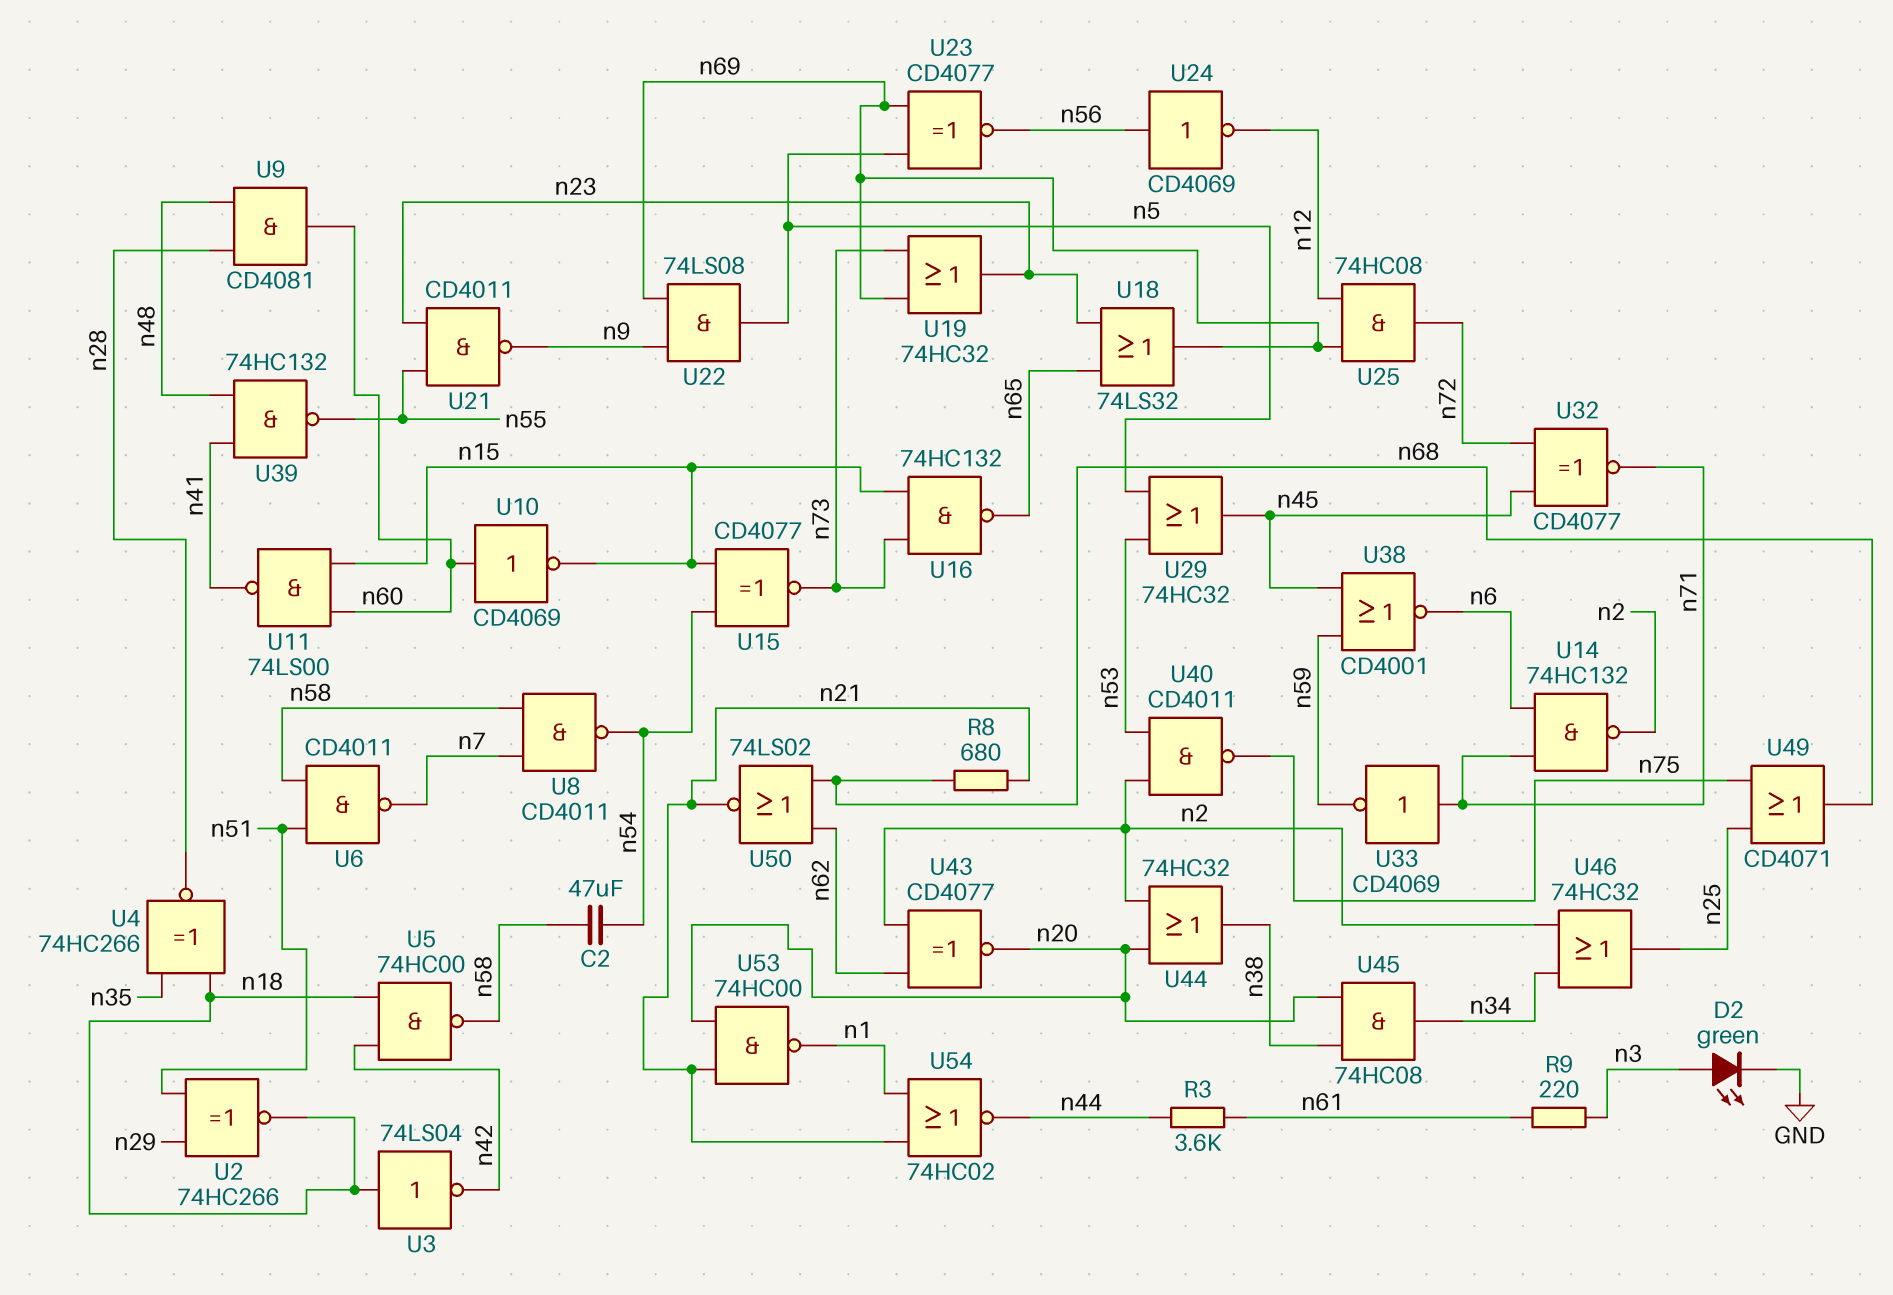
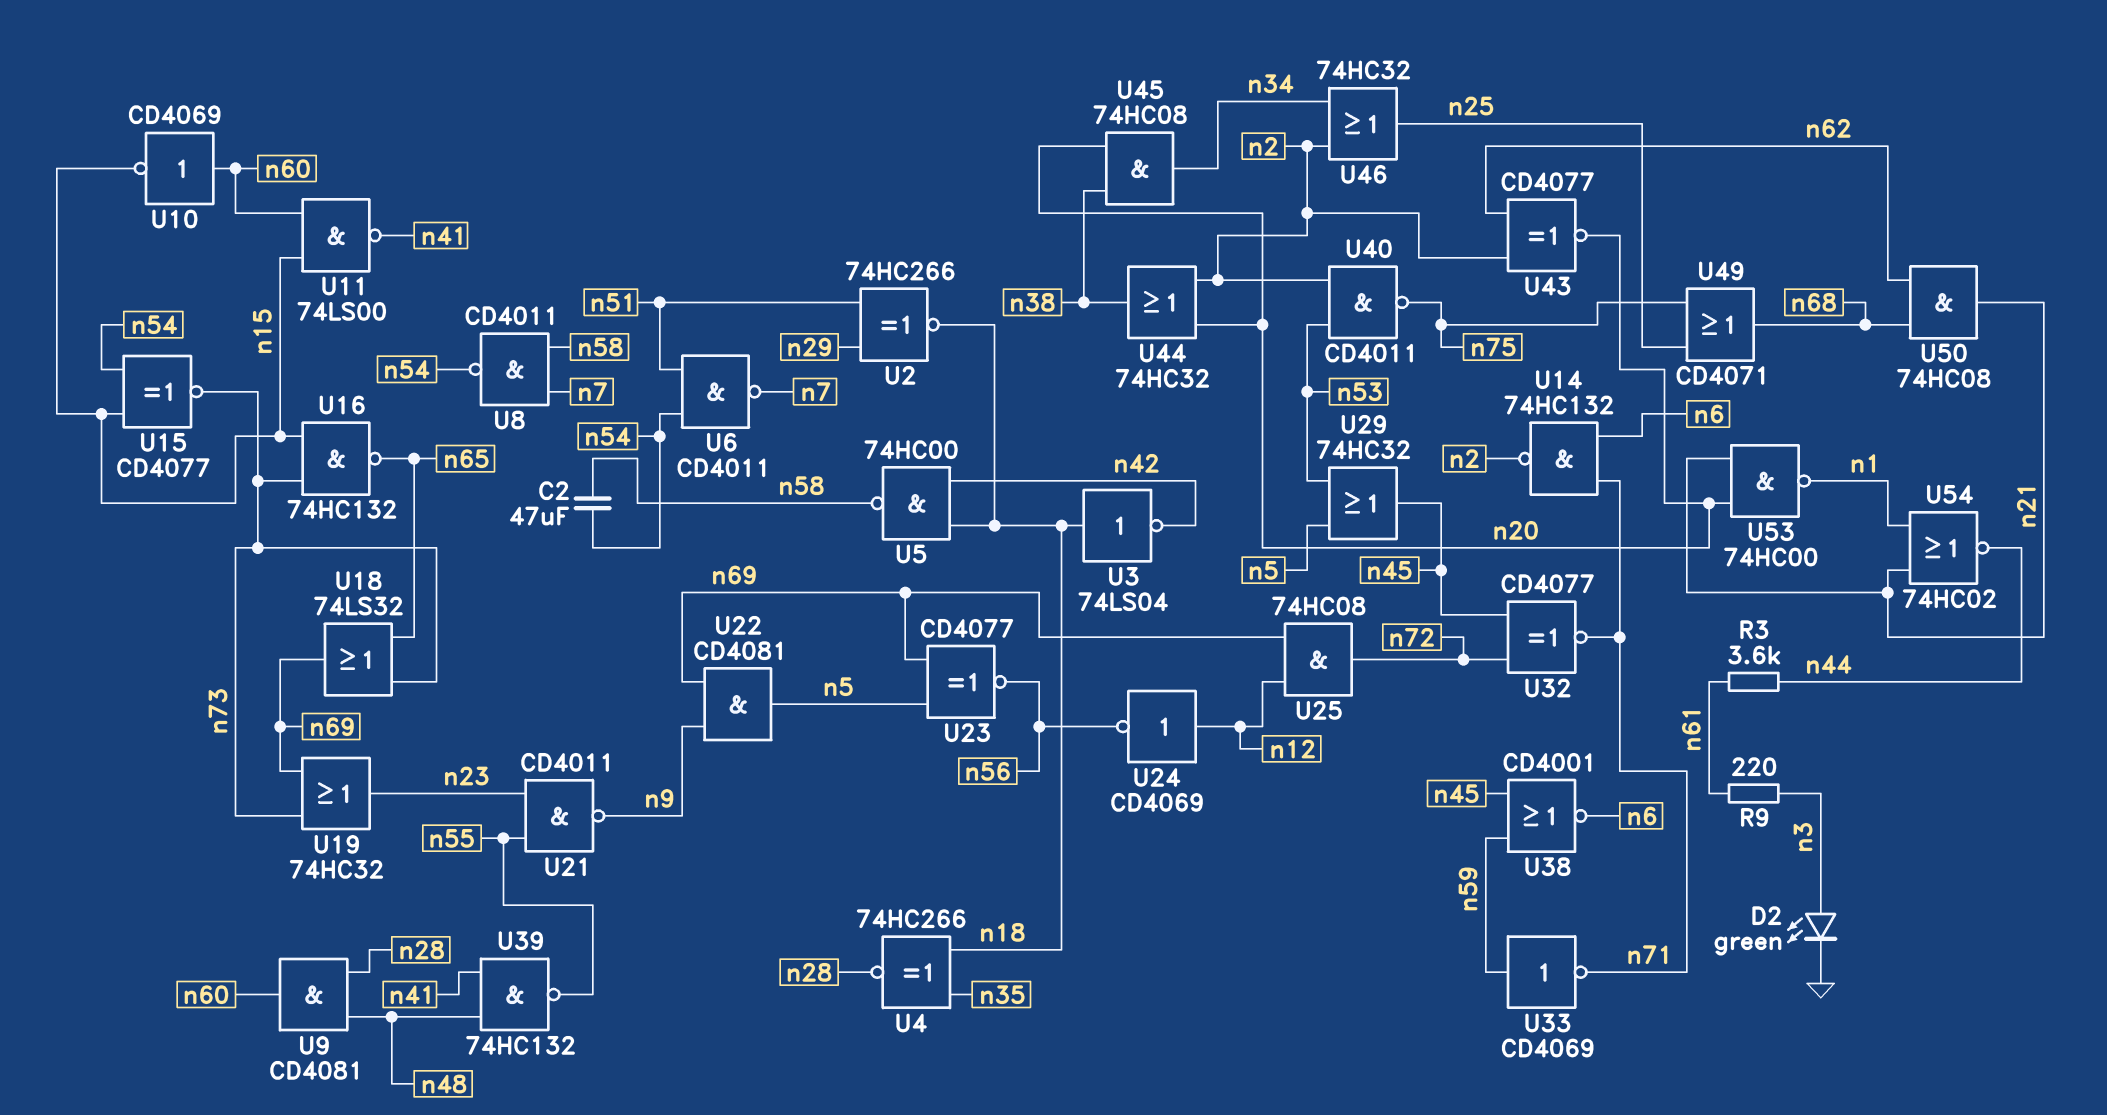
R8: 680 (n21, n68) -> none
U6: NAND CD4011 (in n51, in n58, out n7) -> NAND CD4011 (in n51, in n54, out n7)
U18: OR 74LS32 (in n23, in n65, out n69) -> OR 74LS32 (in n65, in n73, out n69)
U22: AND 74LS08 (in n9, in n69, out n5) -> AND CD4081 (in n9, in n69, out n5)
U24: NOT CD4069 (in n56, out n12) -> NOT CD4069 (in n12, out n56)
U33: NOT CD4069 (in n71, out n59) -> NOT CD4069 (in n59, out n71)
U50: NOR 74LS02 (in n62, in n68, out n21) -> AND 74HC08 (in n62, in n68, out n21)

